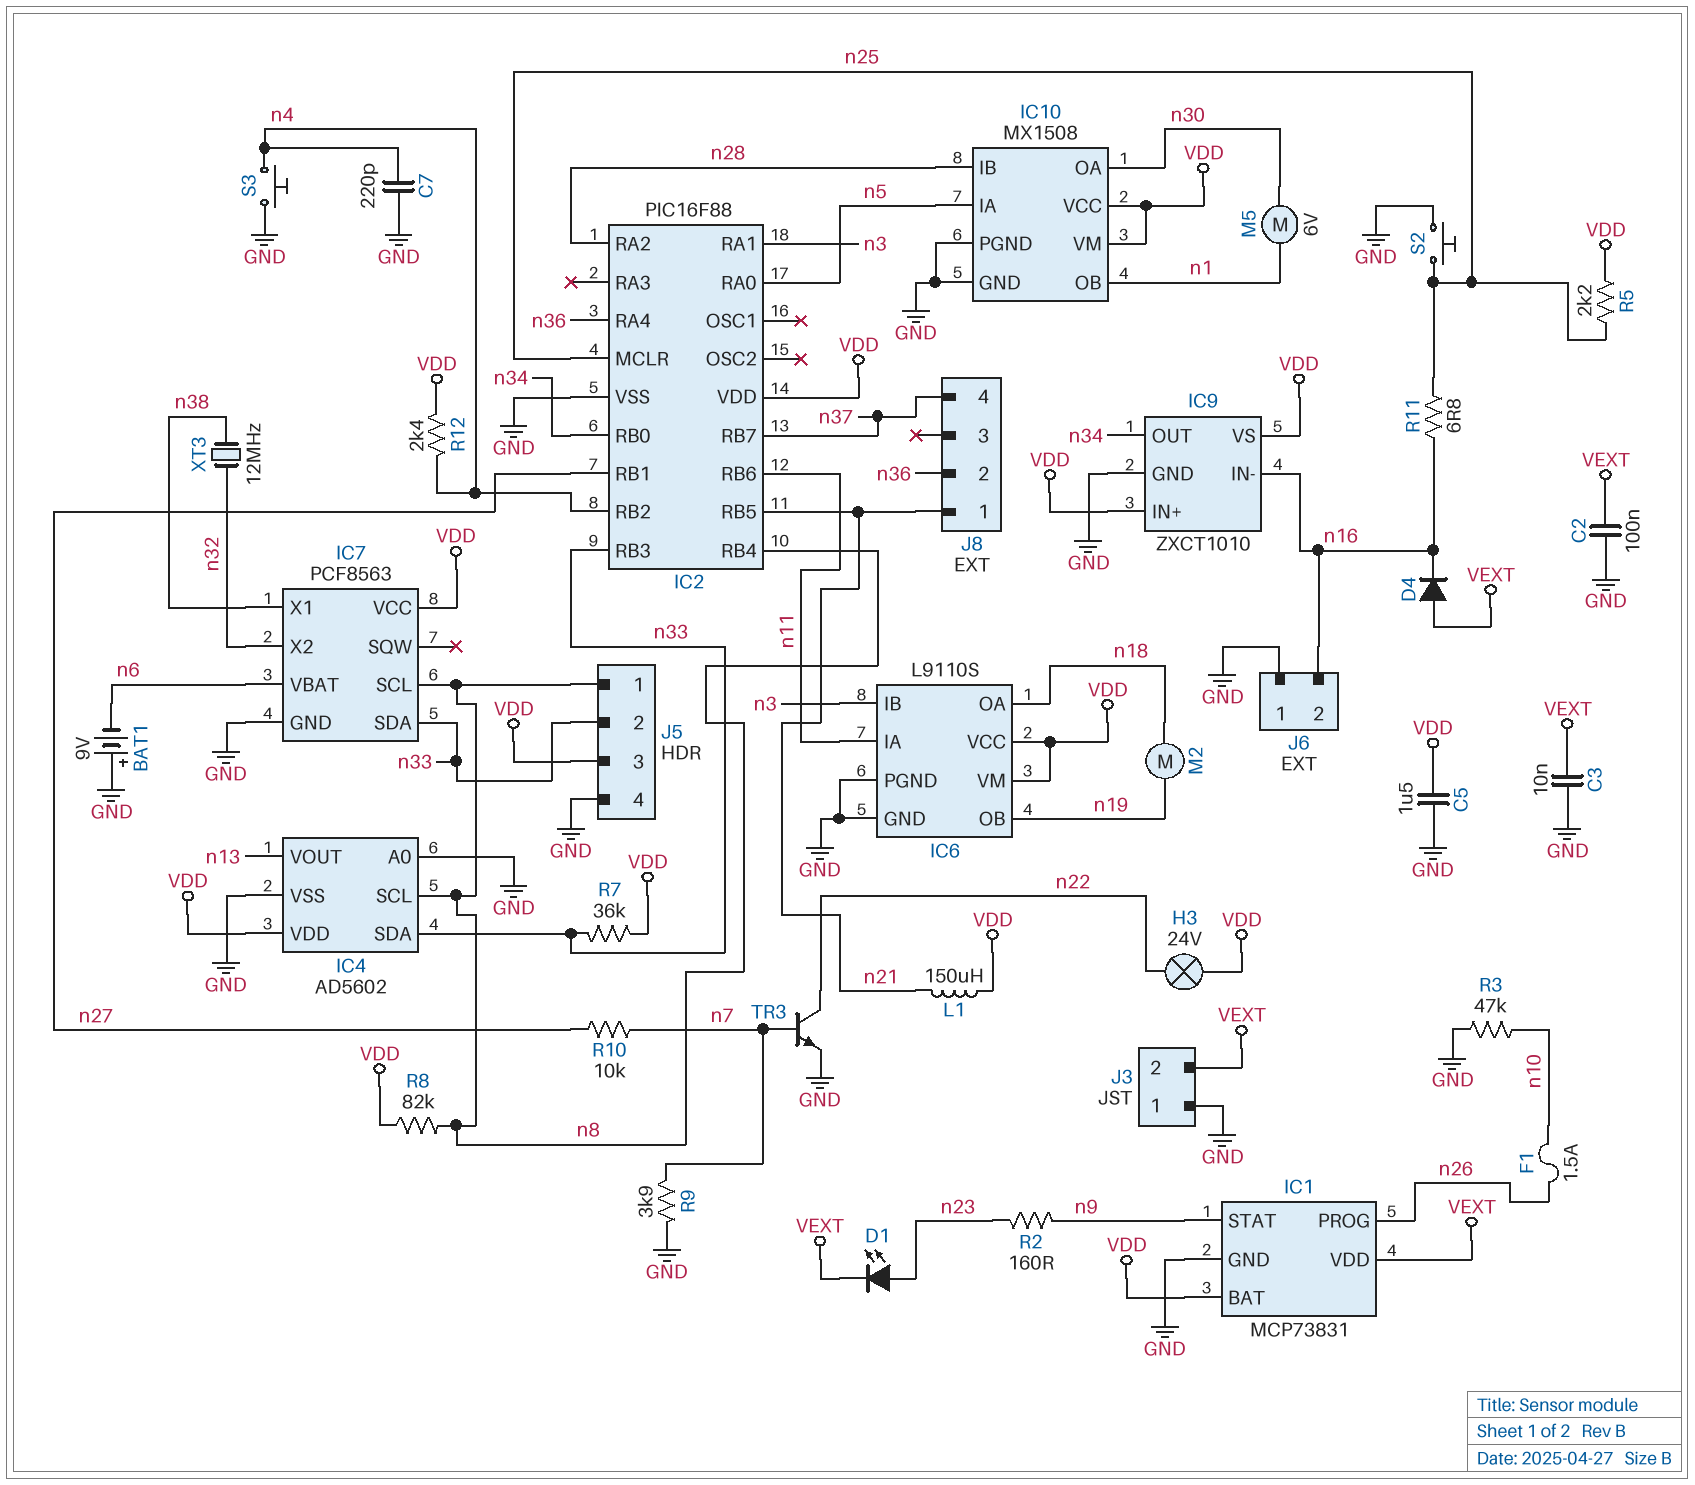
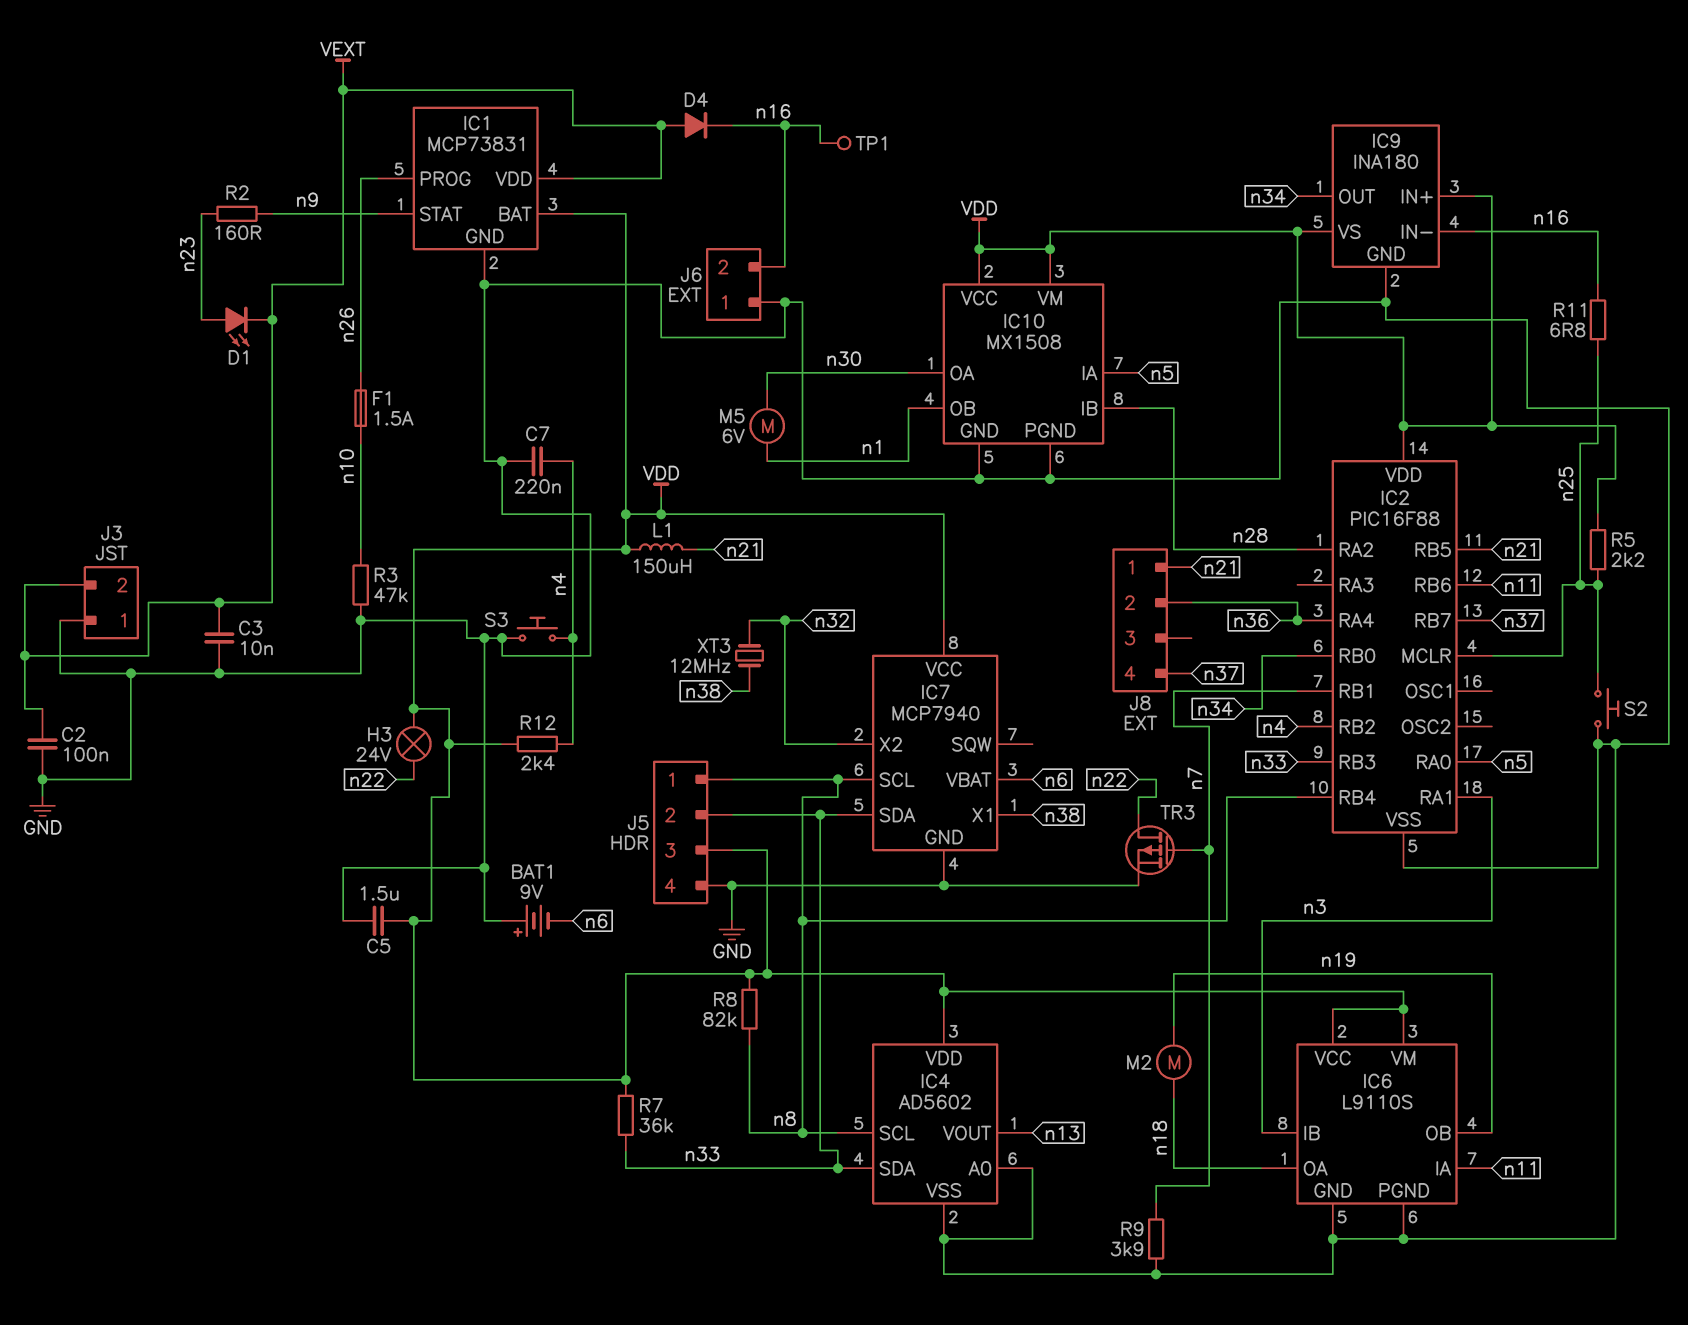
C7: 220pF (GND, n4) -> 220nF (GND, n4)
IC2 pin RB1: n27 -> n7
IC7: PCF8563 -> MCP7940
IC9: ZXCT1010 -> INA180
R10: 10k (n7, n27) -> none
TP1: none -> test point (n16)
TR3: NPN (B n7, C n22, E GND) -> PMOS (G n7, D n22, S GND)

